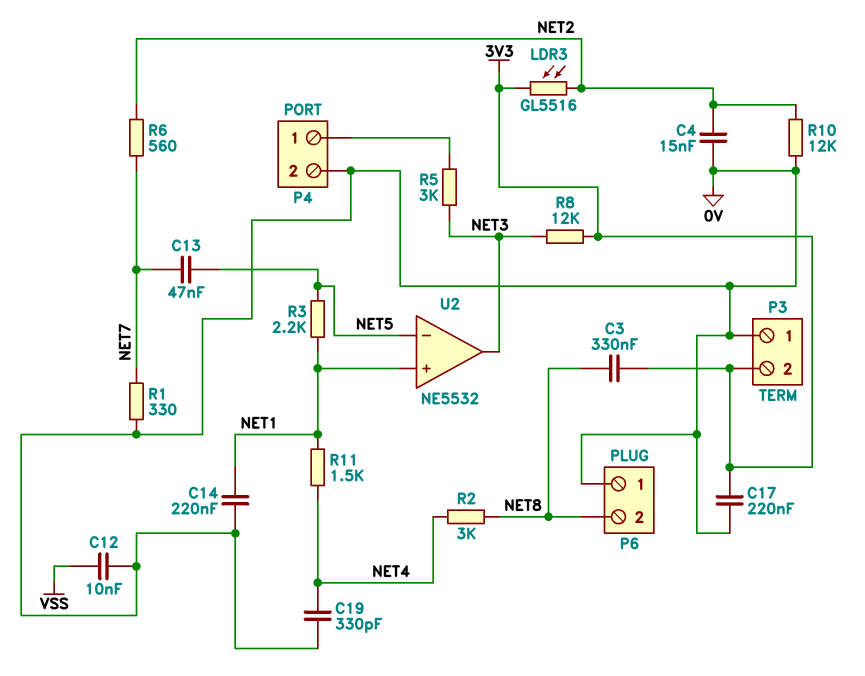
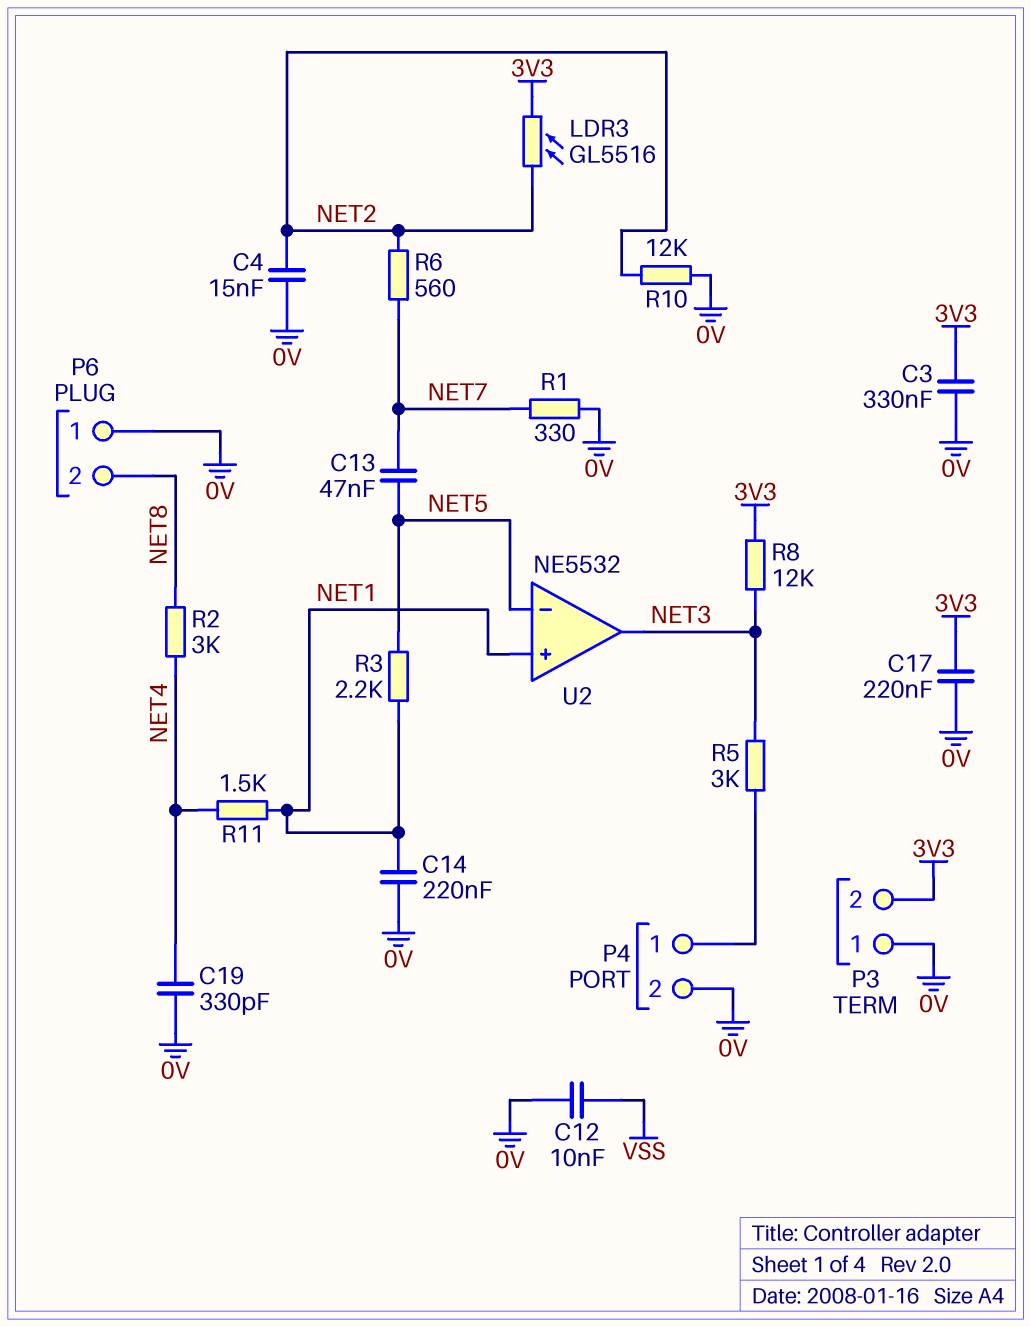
C3: 330nF (3V3, NET8) -> 330nF (0V, 3V3)

